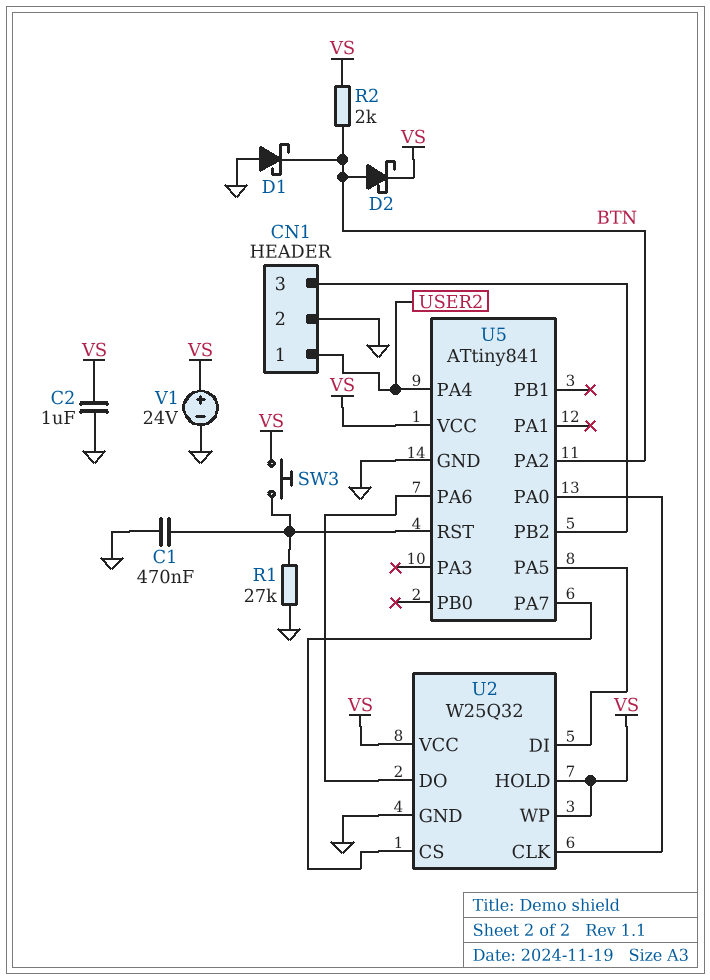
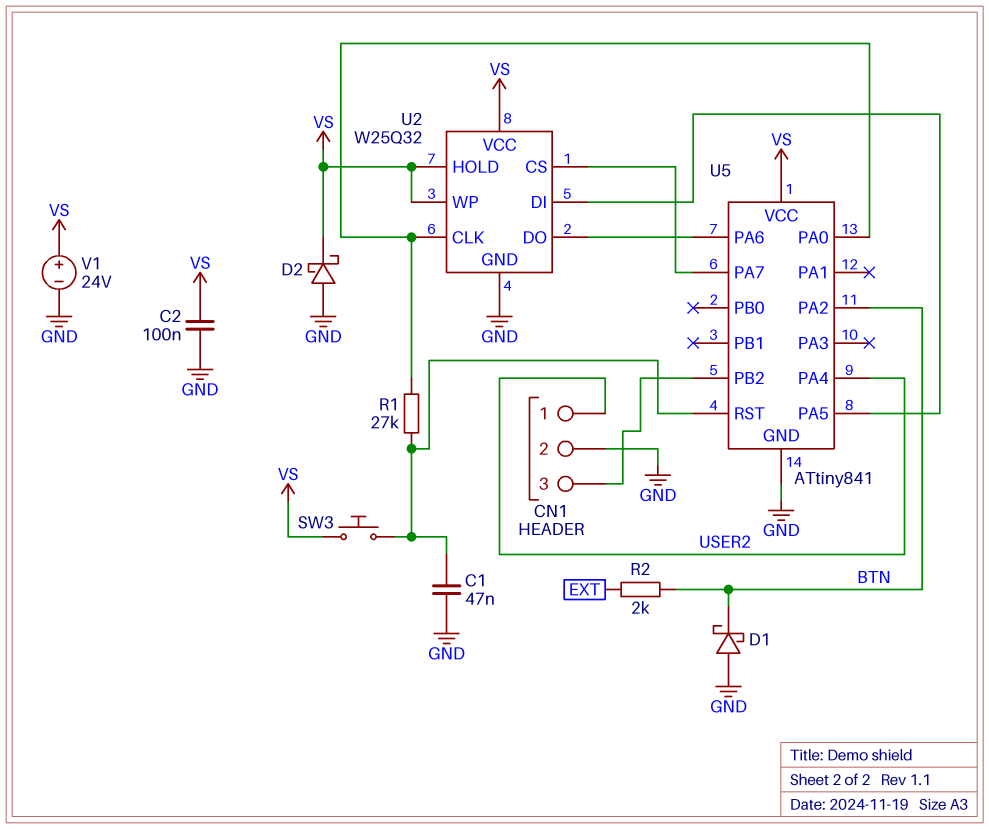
C1: 470nF (GND, U5/RST) -> 47nF (GND, U5/RST)
C2: 1uF (GND, VS) -> 100nF (GND, VS)
D2: schottky (A BTN, K VS) -> schottky (A GND, K VS)
R1: 27k (GND, U5/RST) -> 27k (U2/CLK, U5/RST)
R2: 2k (BTN, VS) -> 2k (BTN, EXT)

